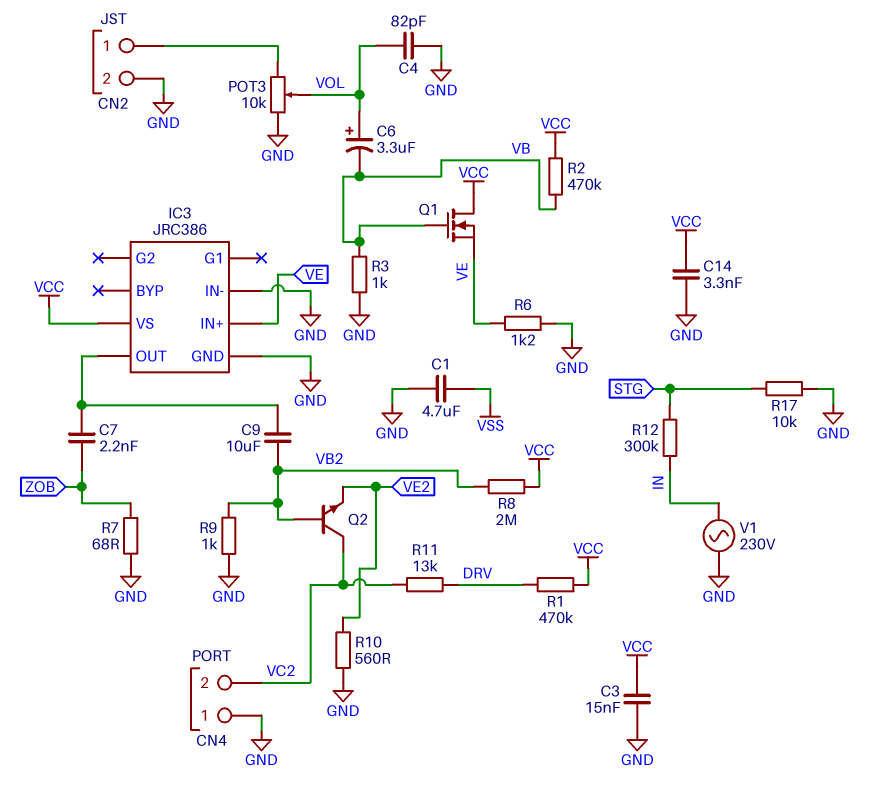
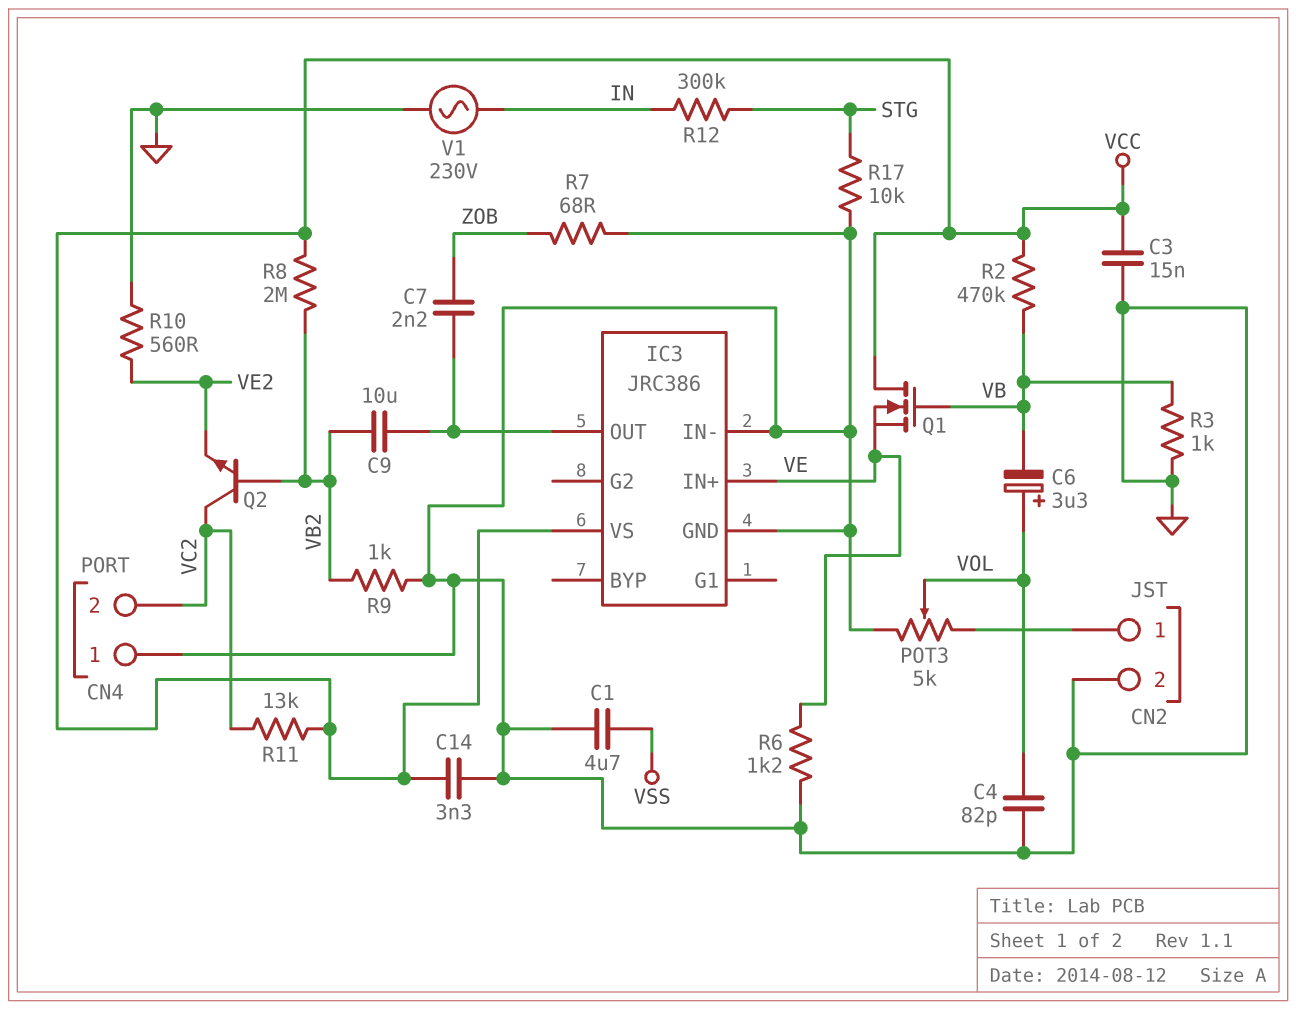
POT3: 10k (CN2/1, GND, wiper VOL) -> 5k (CN2/1, GND, wiper VOL)
R1: 470k (DRV, VCC) -> none
R11: 13k (DRV, VC2) -> 13k (VC2, VCC)

